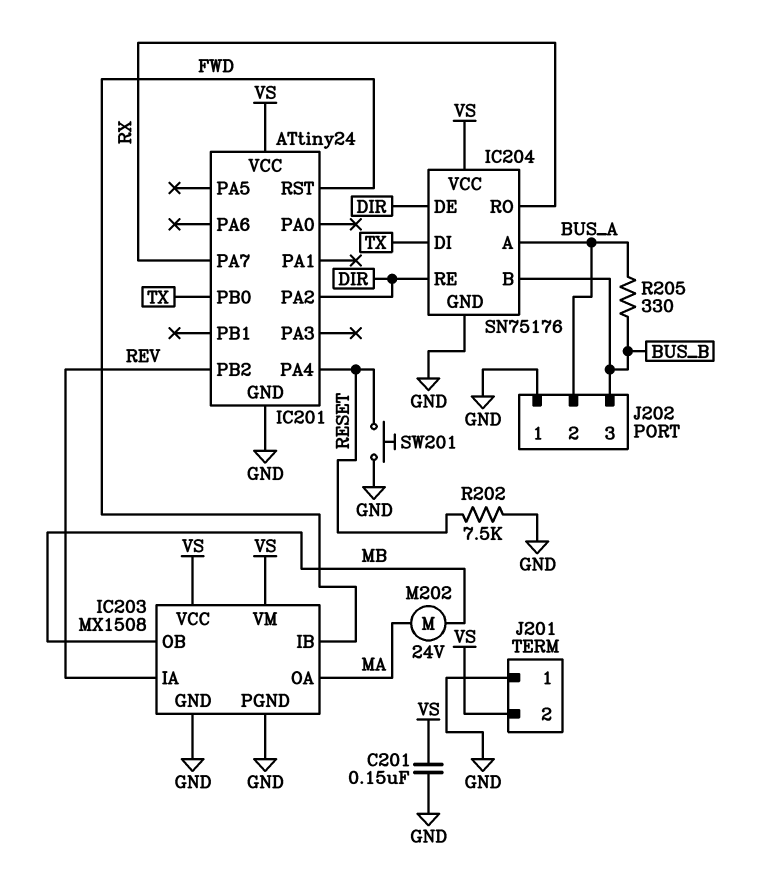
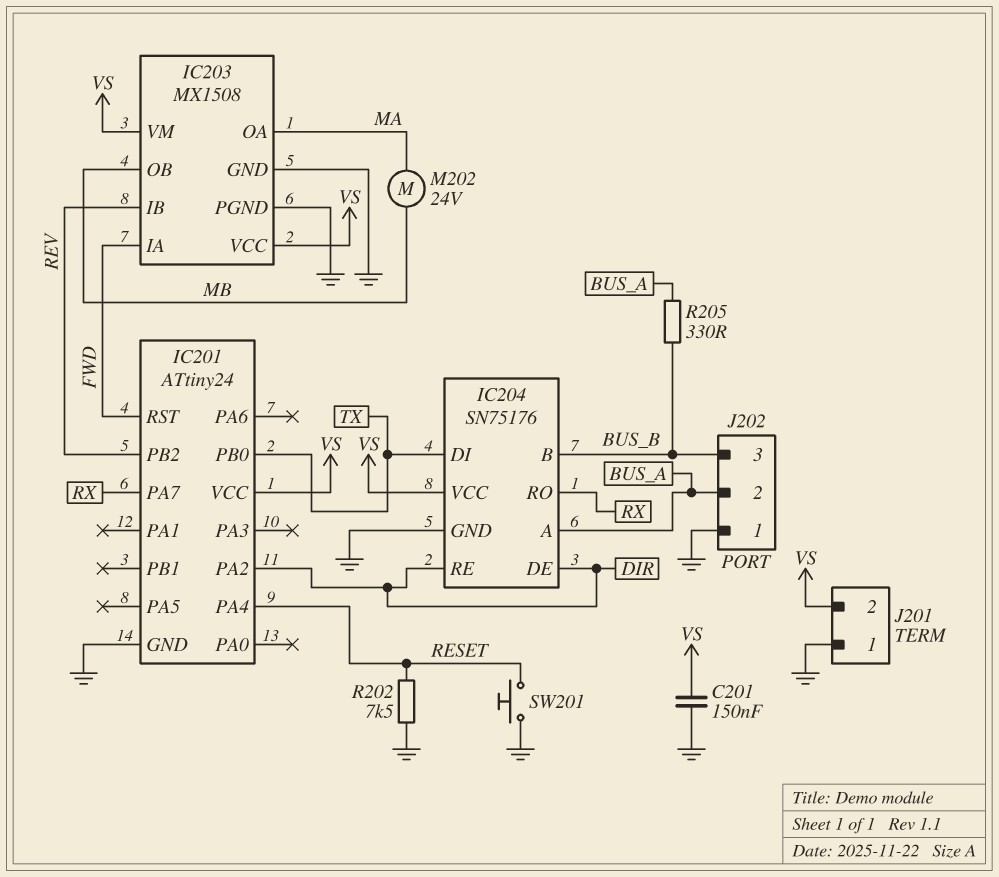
IC203 pin IA: REV -> FWD
IC203 pin IB: FWD -> REV

